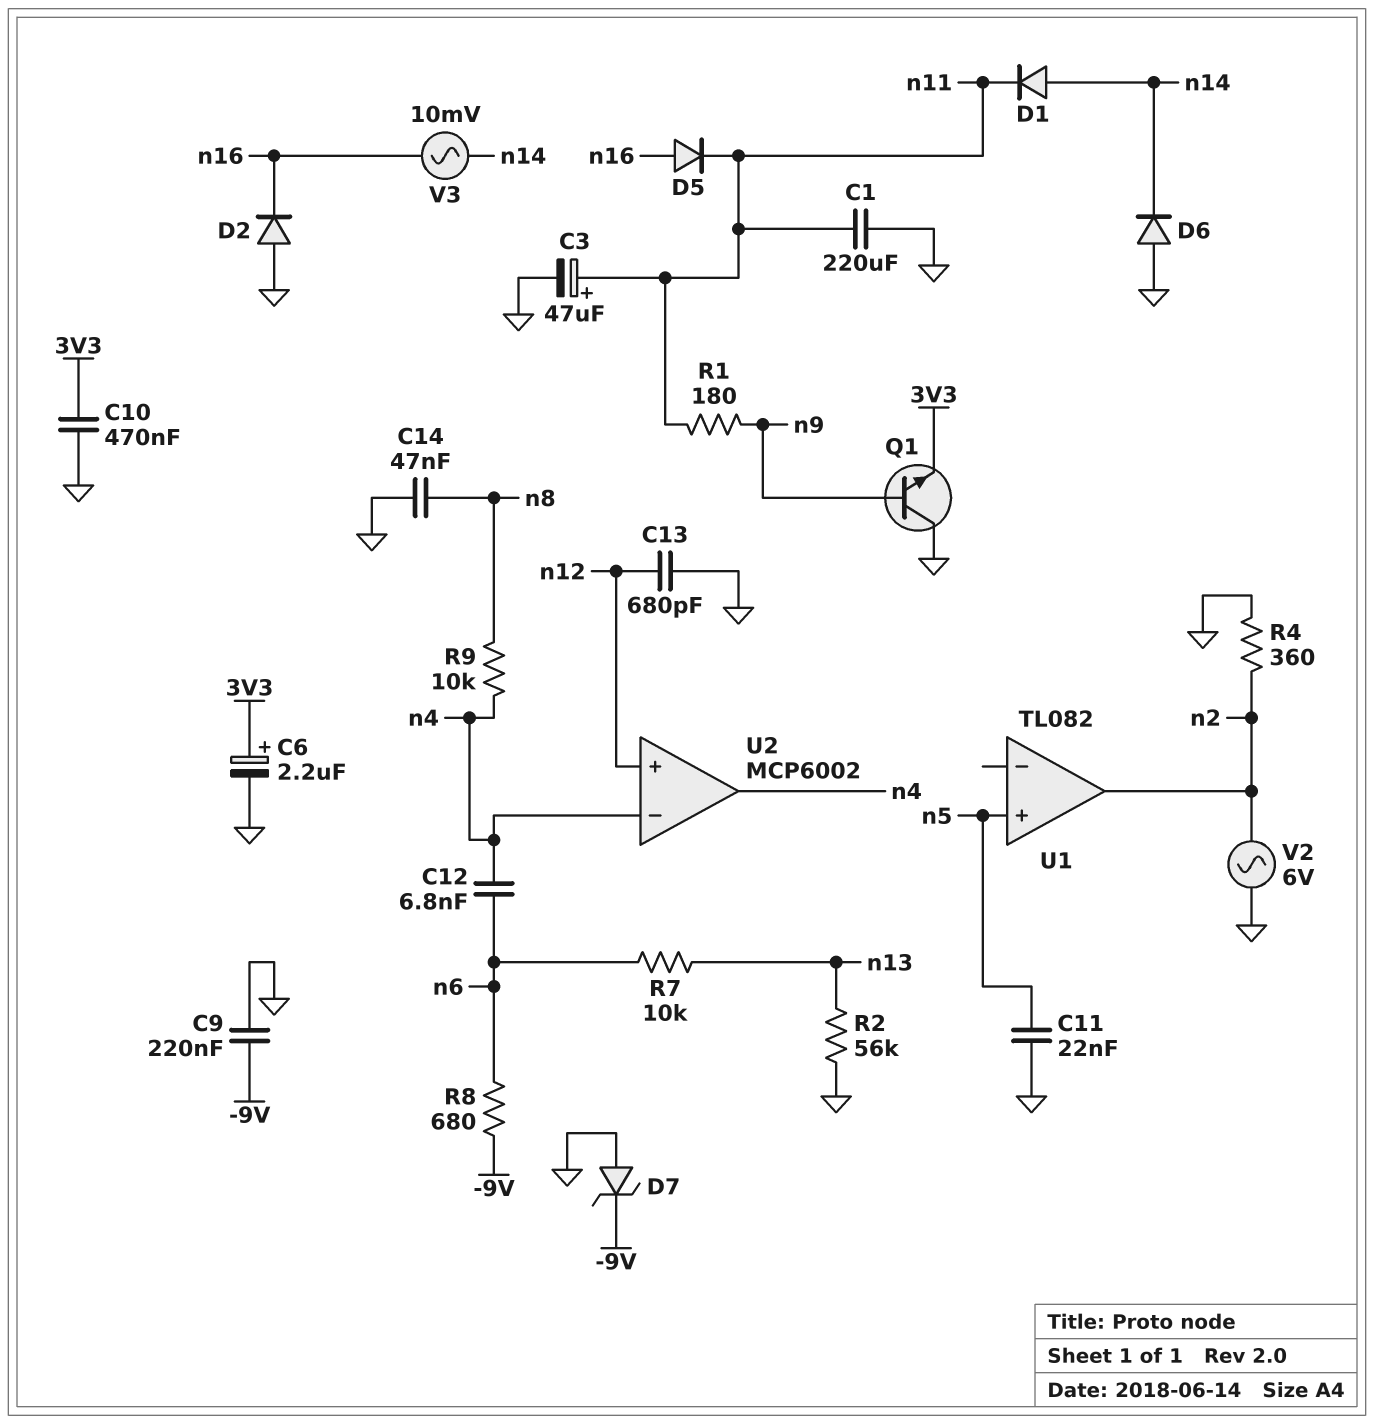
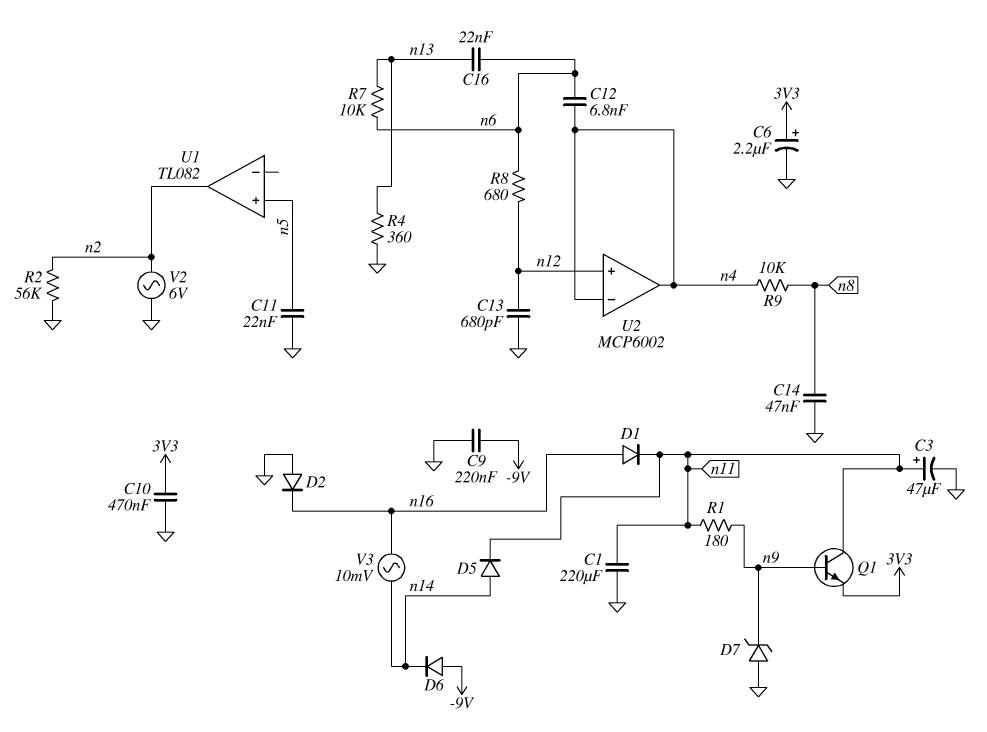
C16: none -> 22nF (n6, n13)
D1: diode (A n14, K n11) -> diode (A n16, K n11)
D5: diode (A n16, K n11) -> diode (A n14, K n11)
D6: diode (A GND, K n14) -> diode (A -9V, K n14)
D7: zener (A GND, K -9V) -> zener (A GND, K n9)
Q1: NPN (B n9, C GND, E 3V3) -> NPN (B n9, C n11, E 3V3)
R2: 56k (GND, n13) -> 56k (GND, n2)
R4: 360 (GND, n2) -> 360 (GND, n13)
R8: 680 (-9V, n6) -> 680 (n6, n12)

